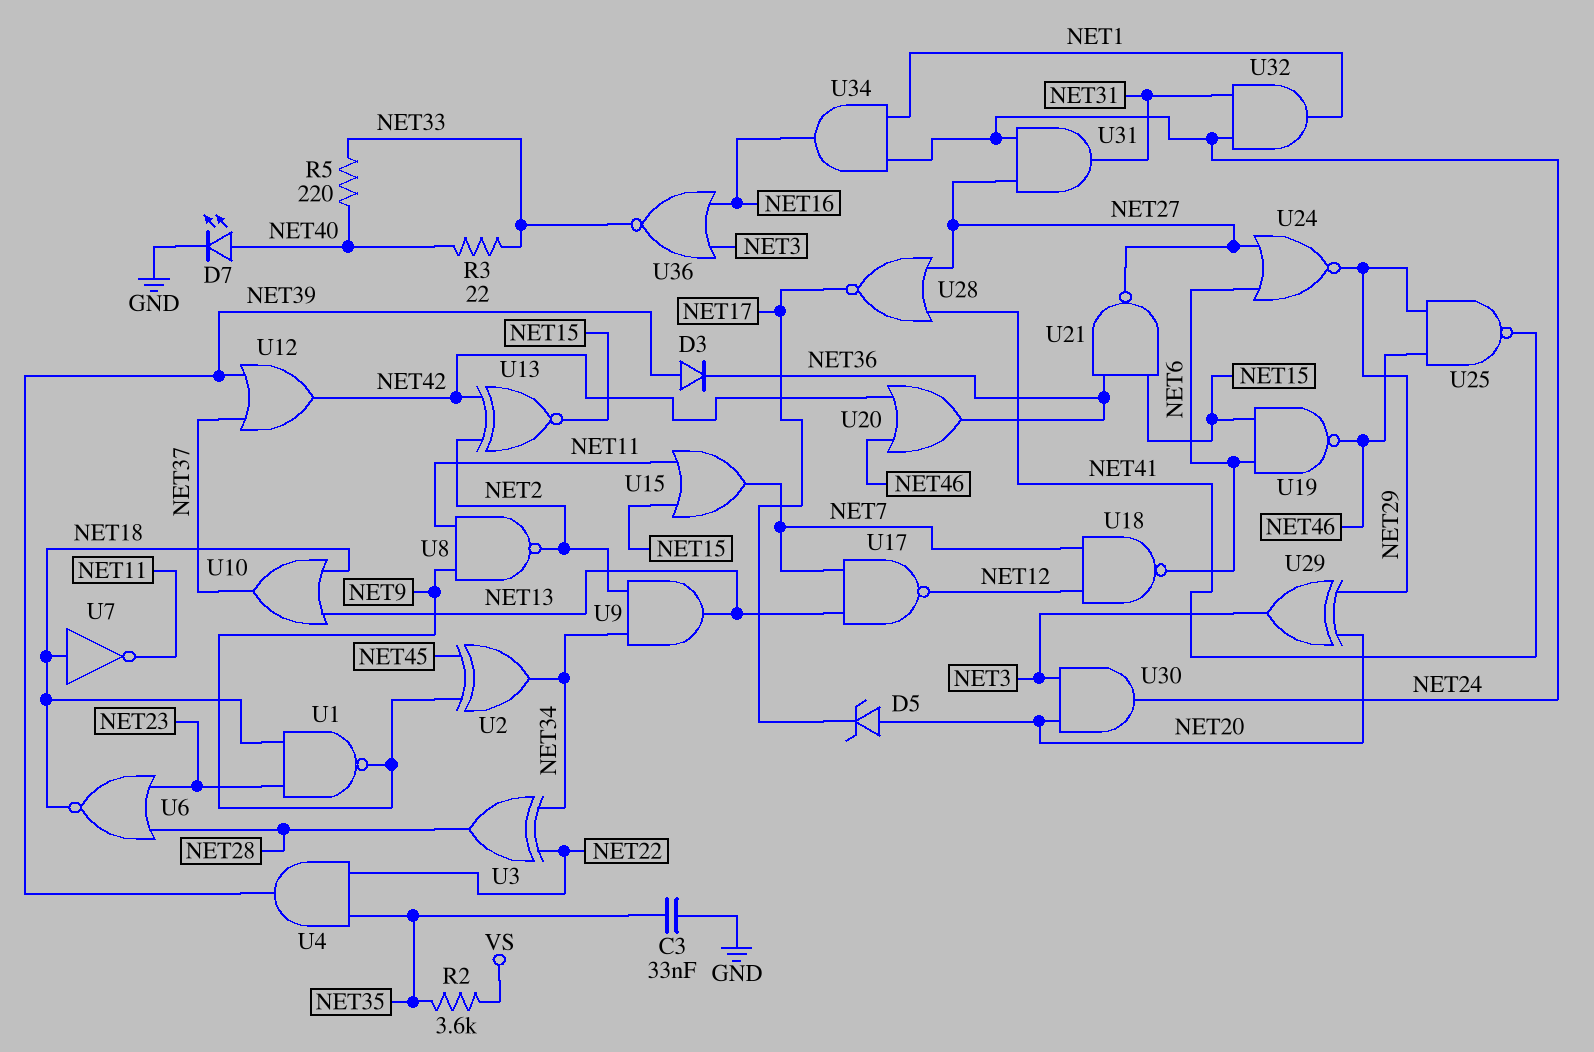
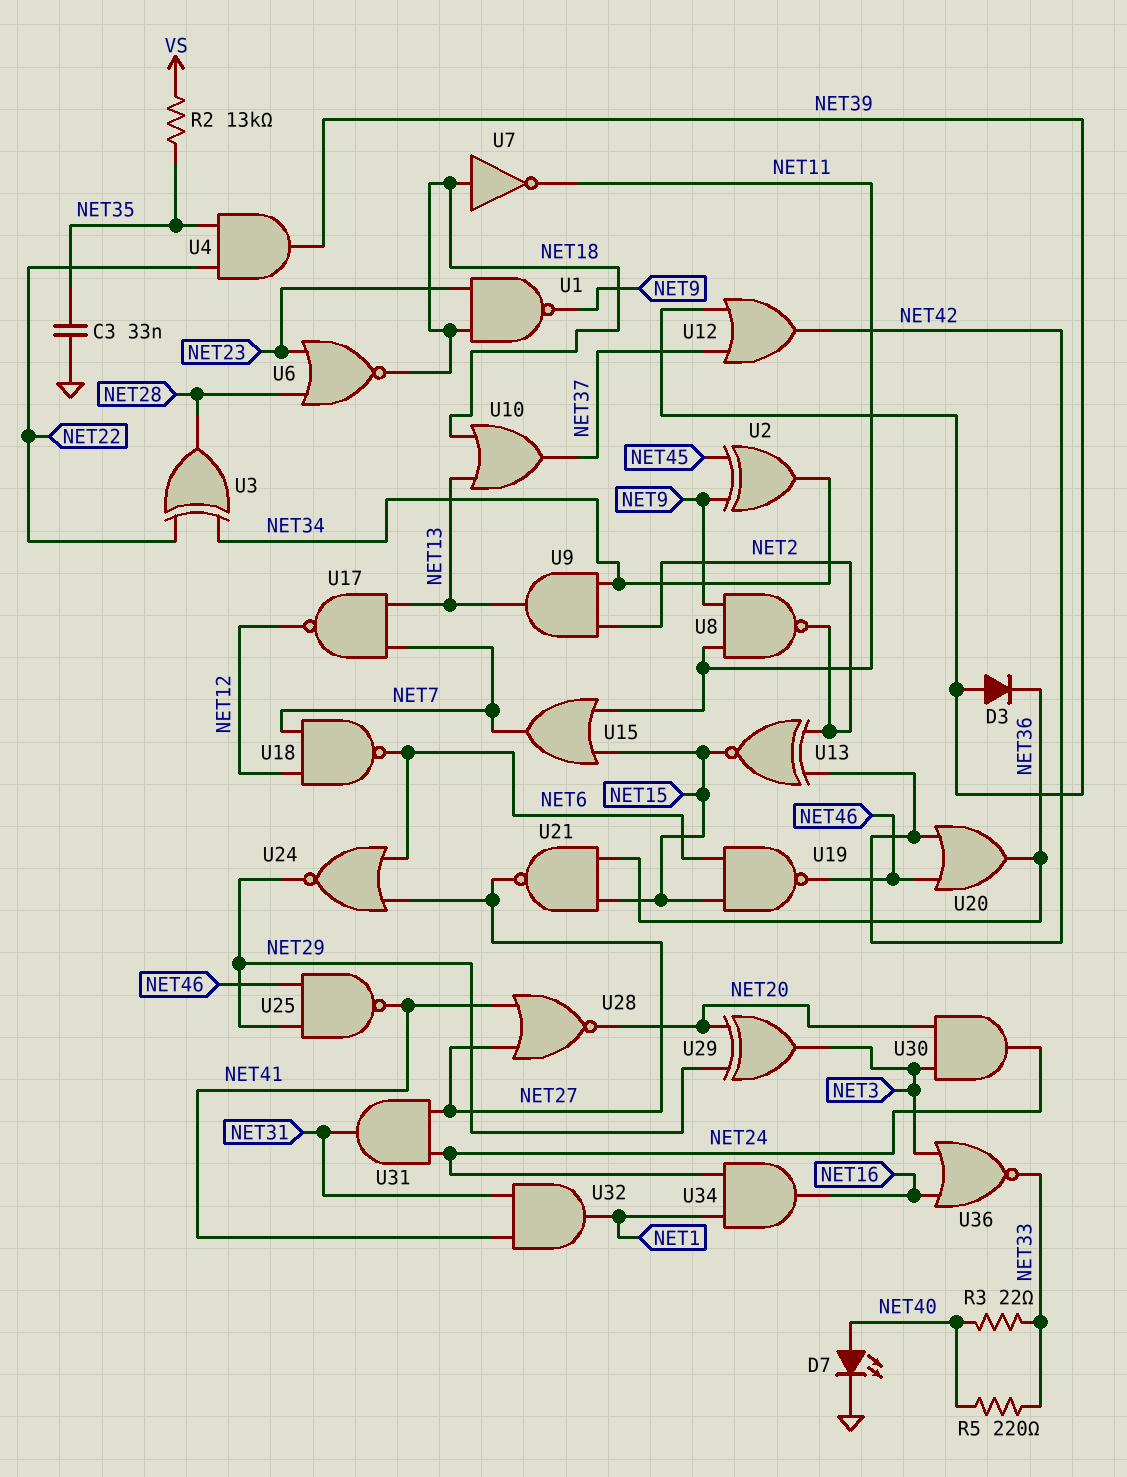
D5: zener (A NET20, K NET17) -> none
R2: 3.6k (NET35, VS) -> 13k (NET35, VS)
U28: NOR (in NET27, in NET41, out NET17) -> NOR (in NET27, in NET41, out NET20)
U32: AND (in NET24, in NET31, out NET1) -> AND (in NET31, in NET41, out NET1)

